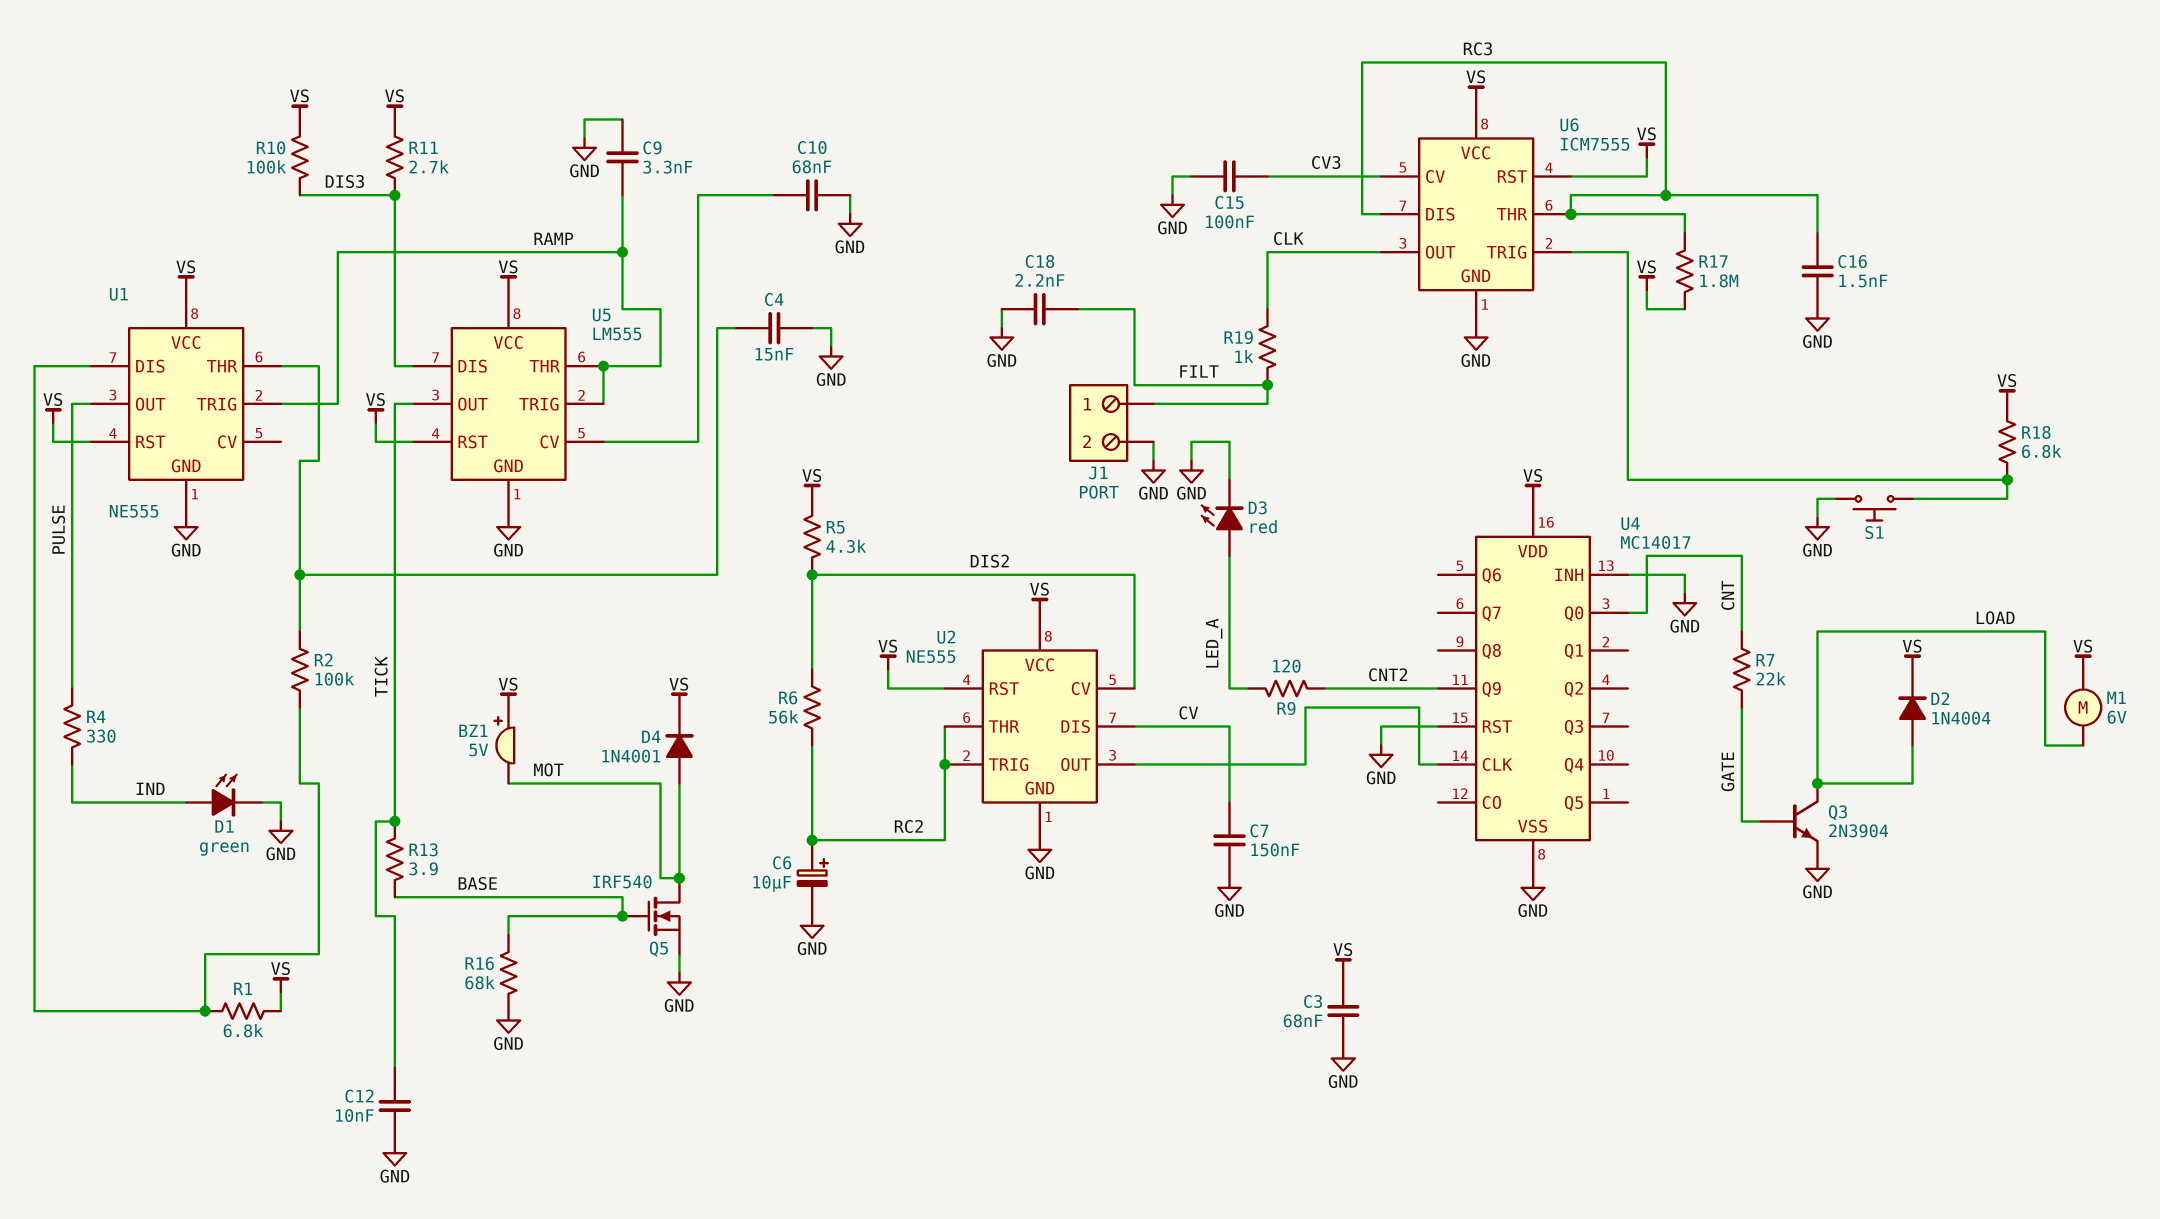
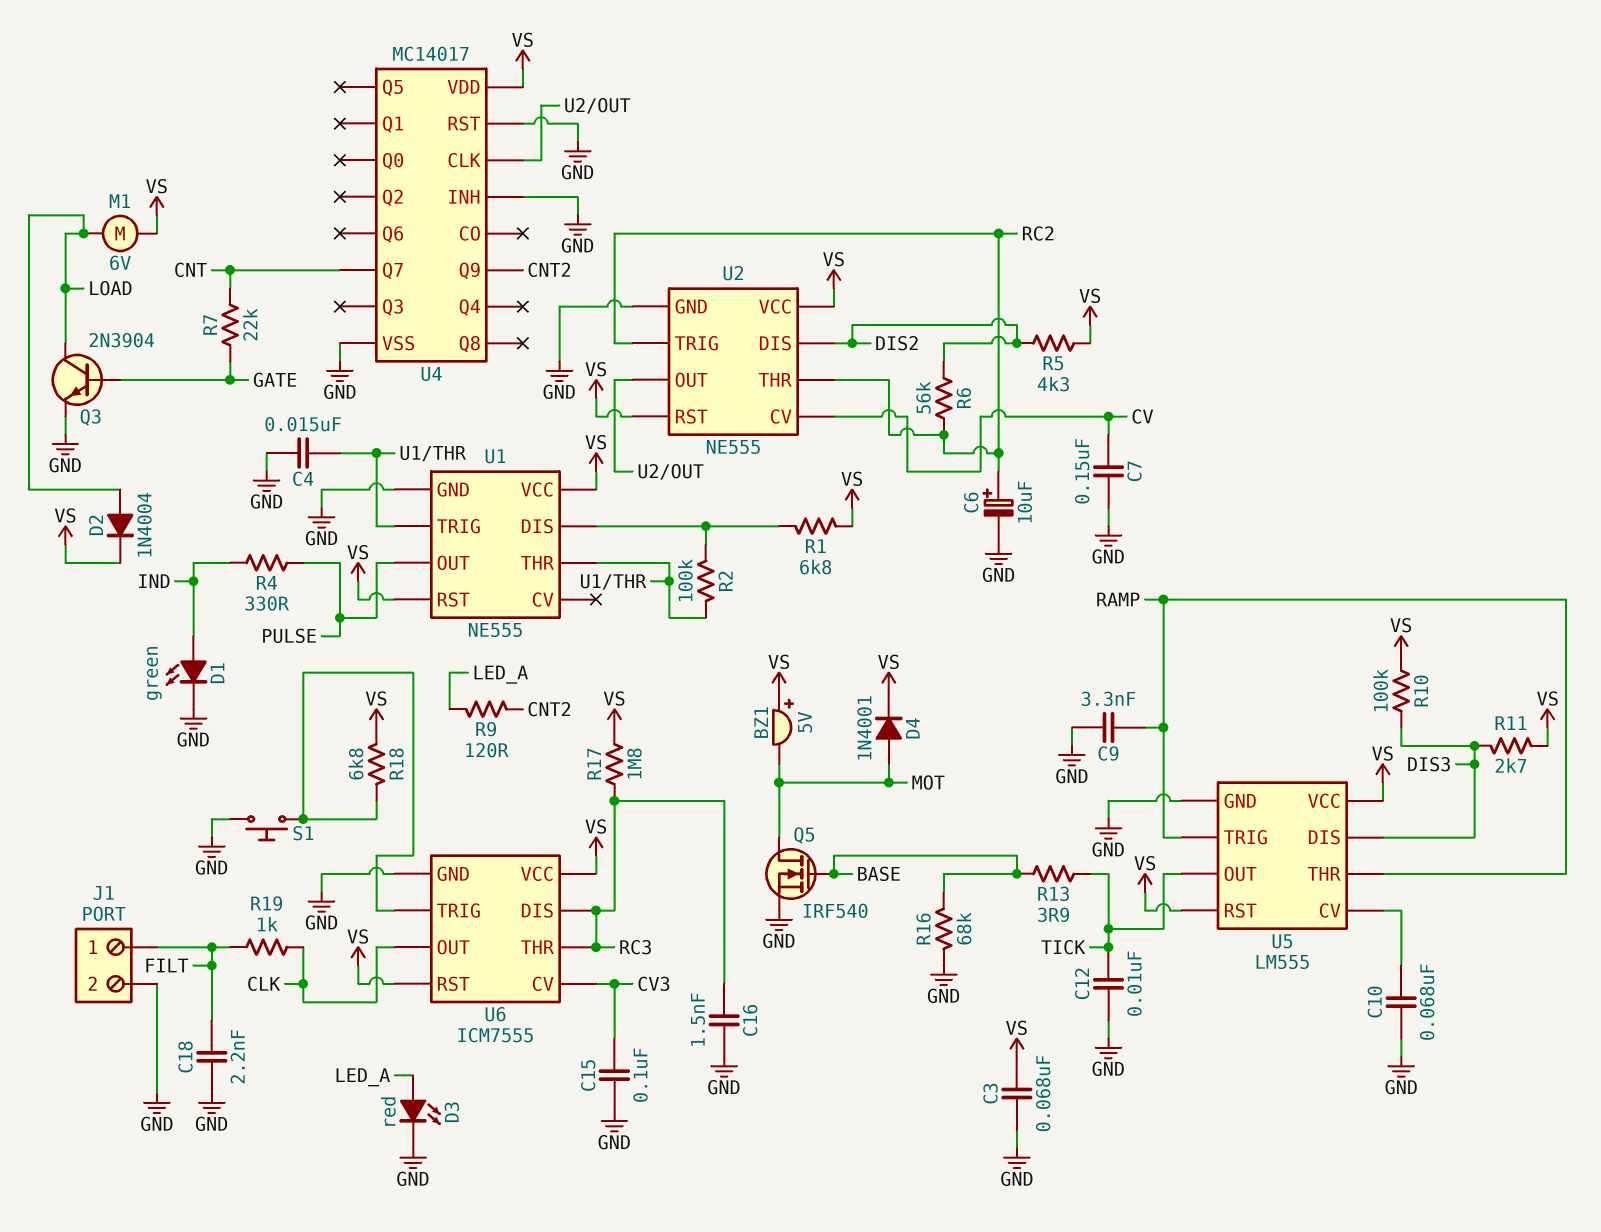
U1 pin TRIG: RAMP -> U1/THR
U2 pin CV: DIS2 -> CV
U2 pin DIS: CV -> DIS2
U4 pin Q0: CNT -> none
U4 pin Q7: none -> CNT

